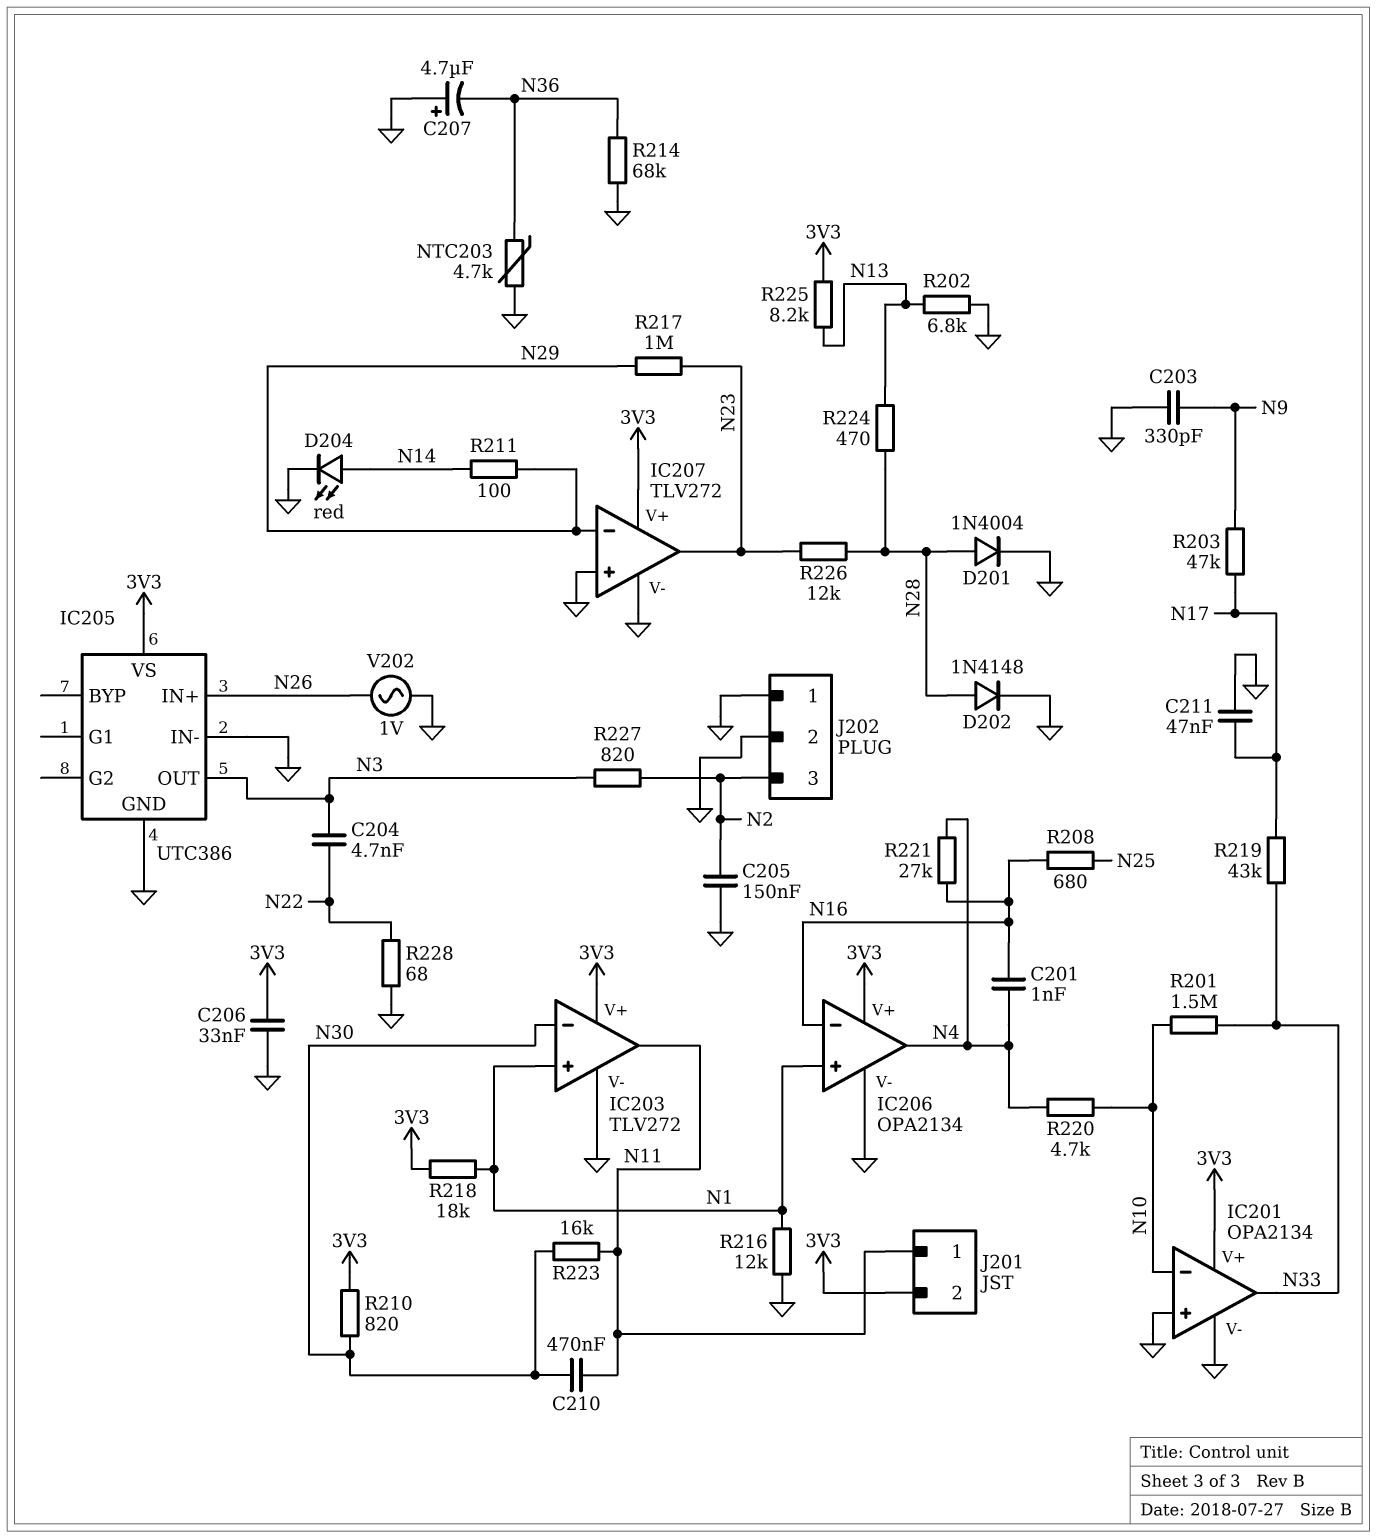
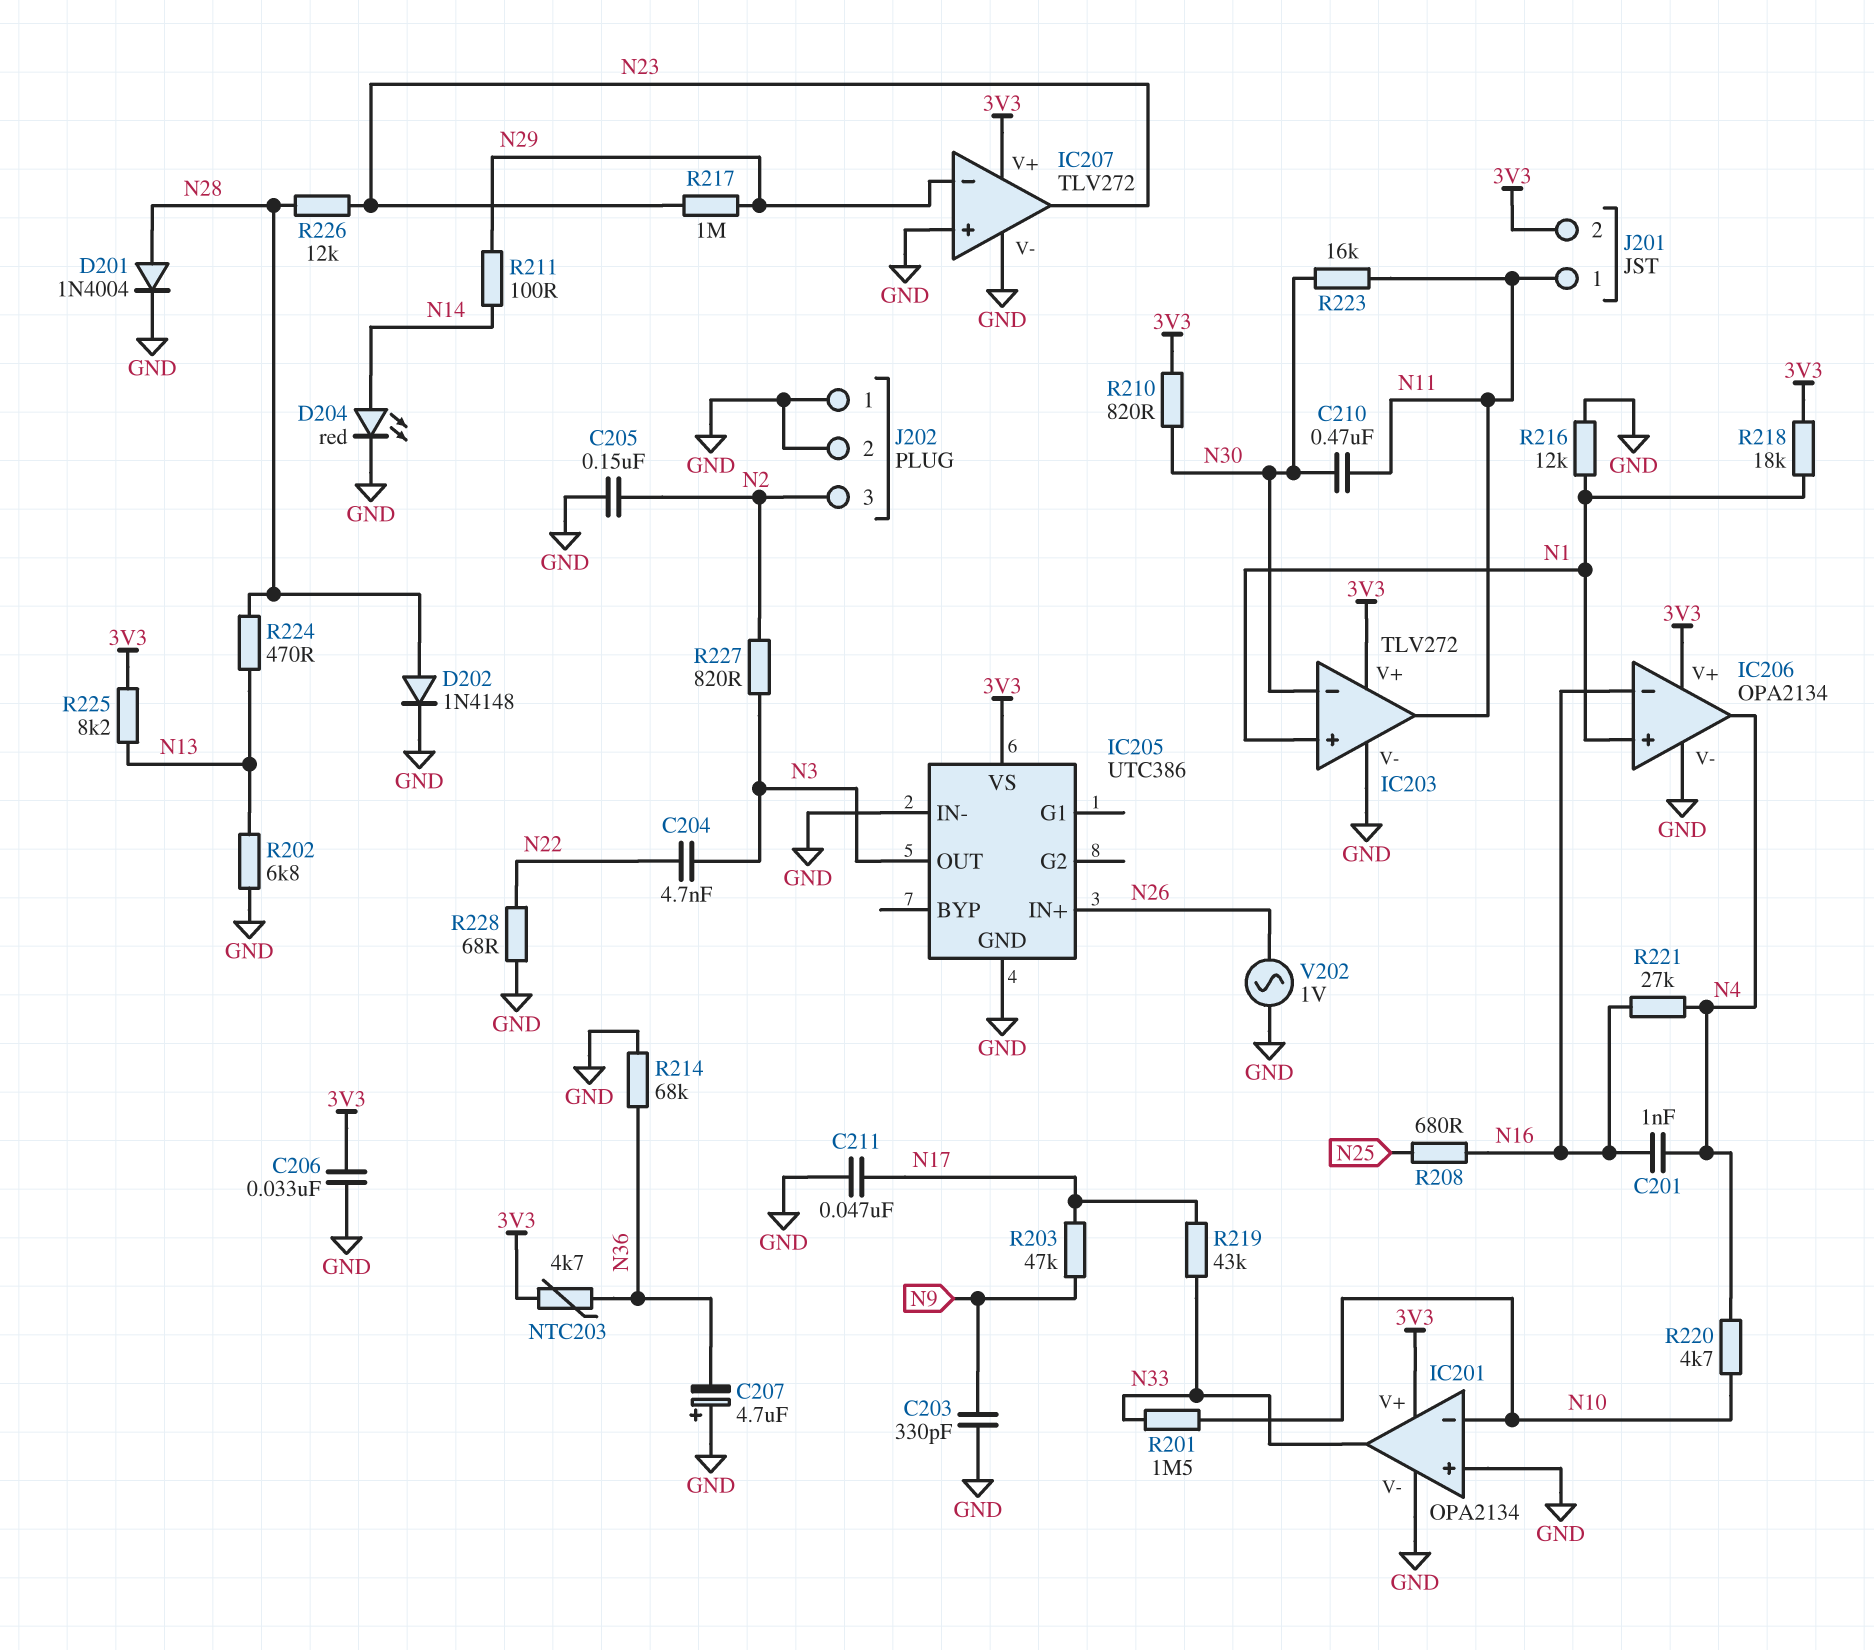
NTC203: 4.7k (GND, N36) -> 4.7k (3V3, N36)

